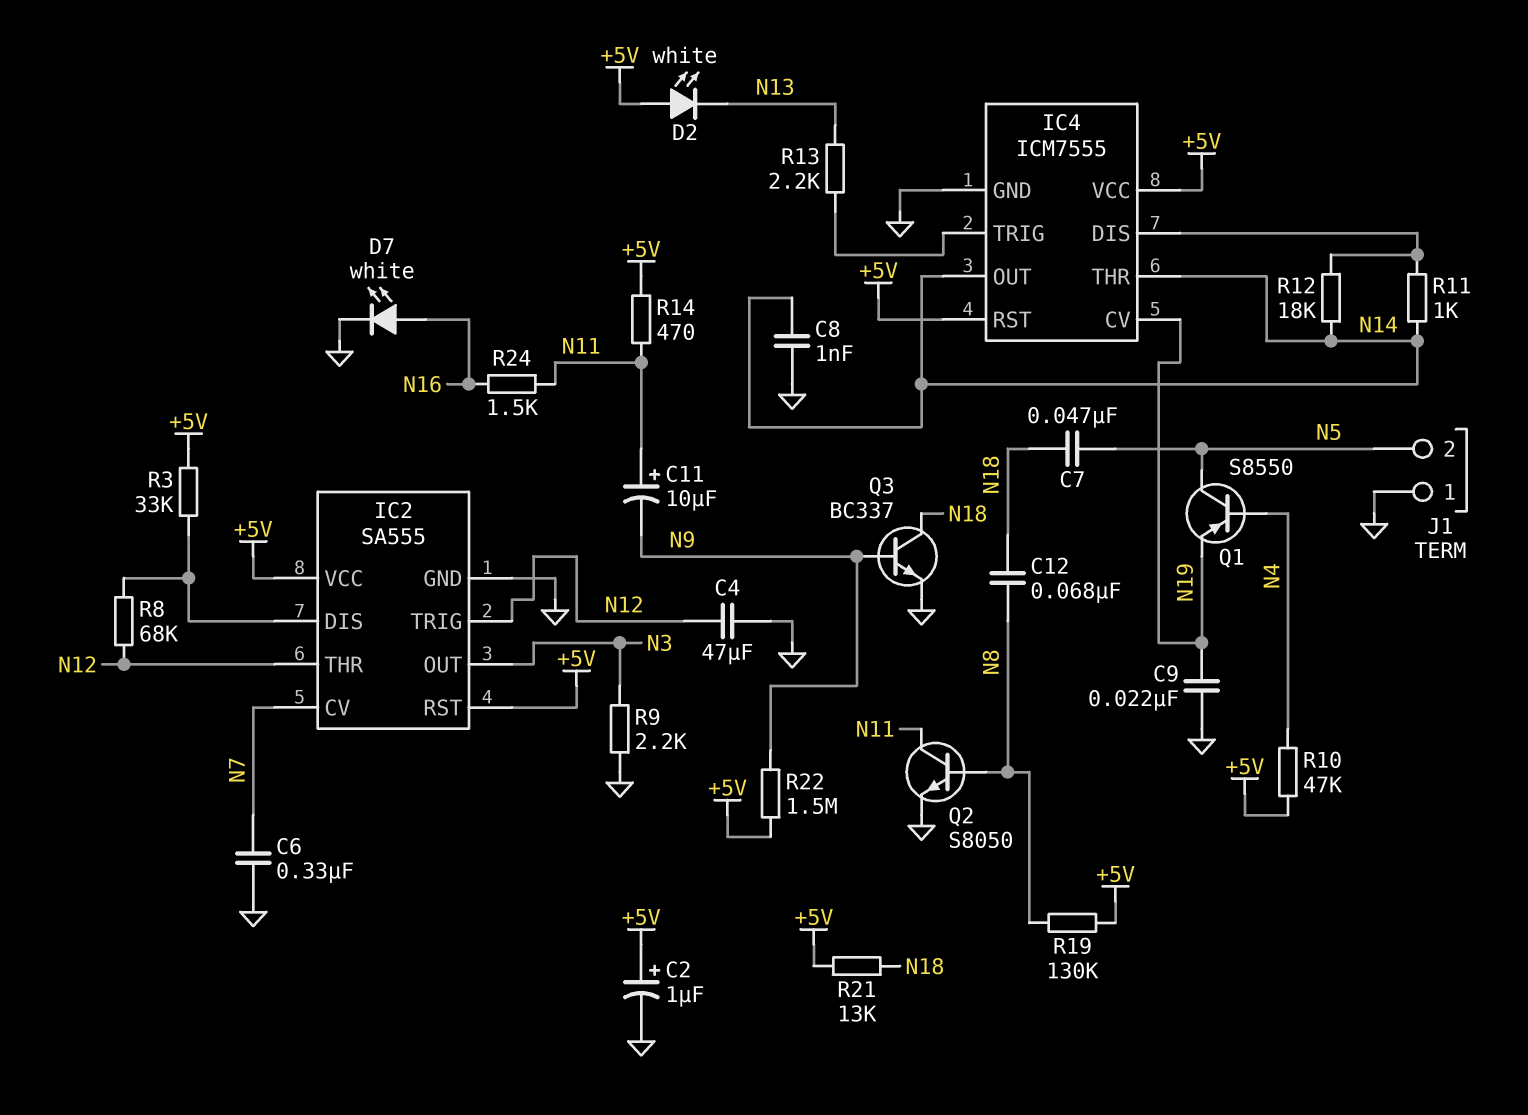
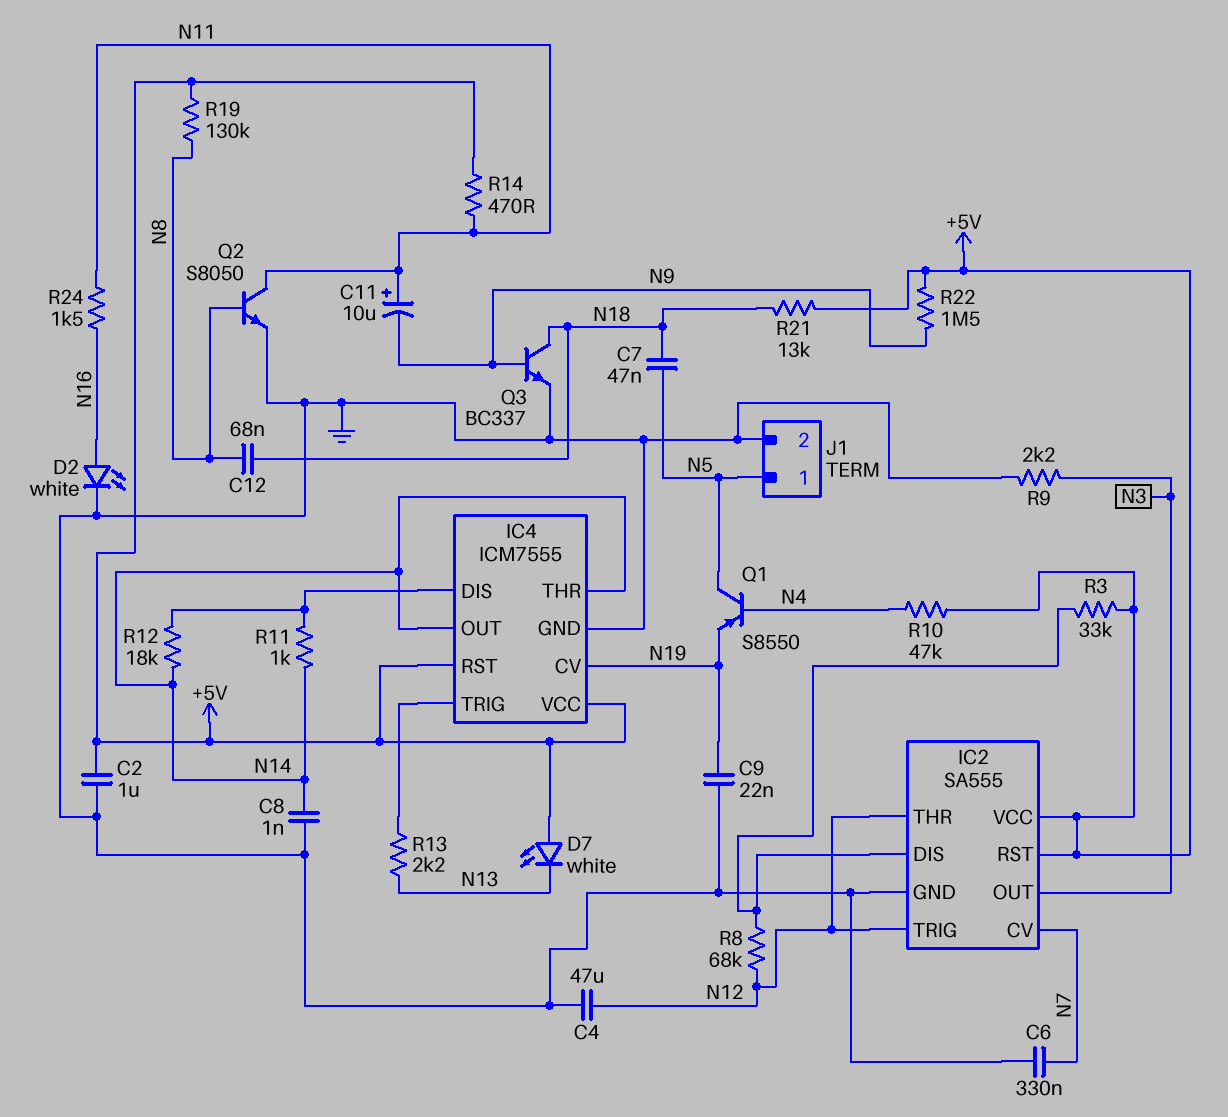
C2: 1uF (plus +5V, minus GND) -> 1uF (+5V, GND)
D2: LED white (A +5V, K N13) -> LED white (A N16, K GND)
D7: LED white (A N16, K GND) -> LED white (A +5V, K N13)
J1 pin 1: GND -> N5
J1 pin 2: N5 -> GND

